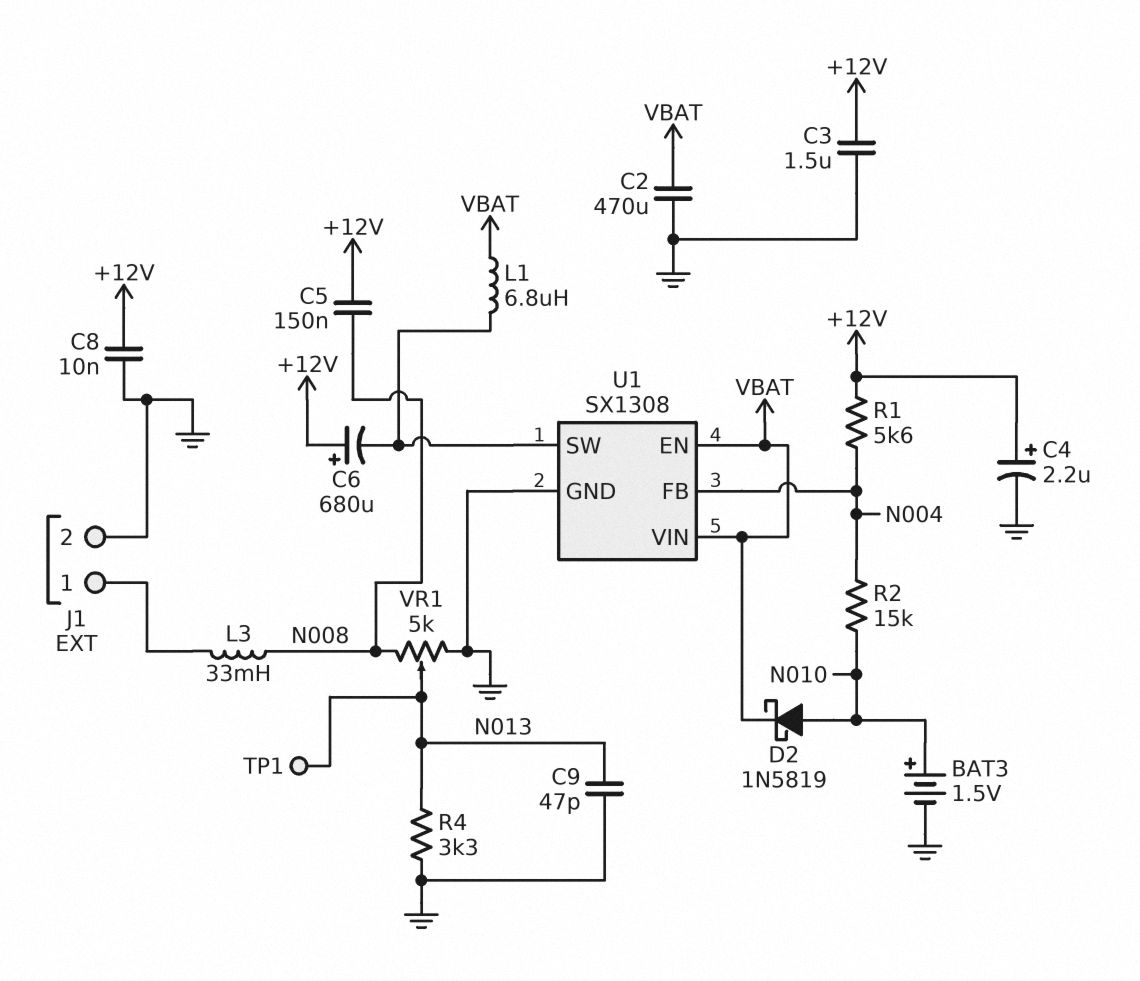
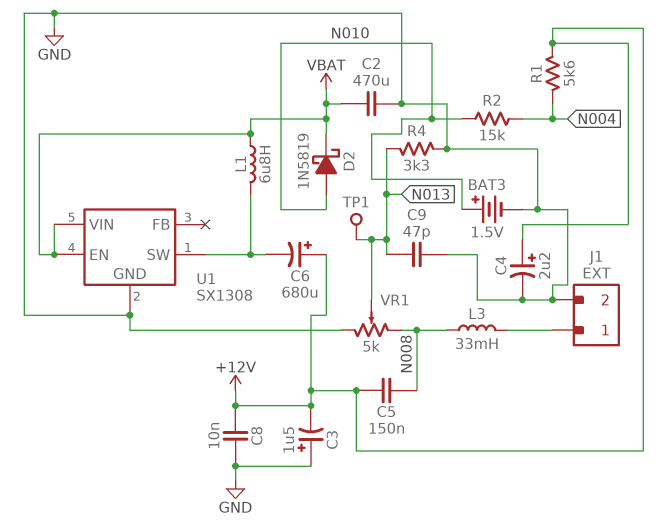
C3: 1.5uF (+12V, GND) -> 1.5uF (plus GND, minus +12V)
U1 pin FB: N004 -> none

